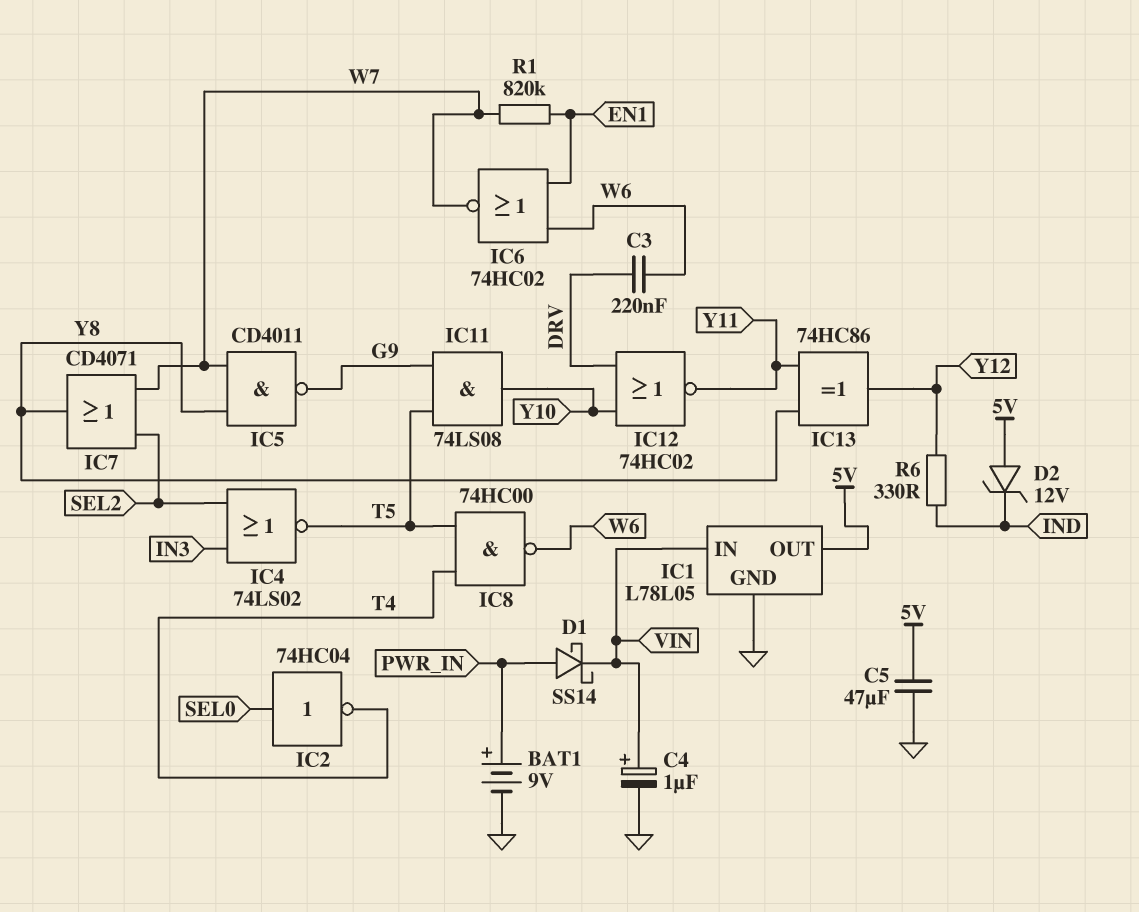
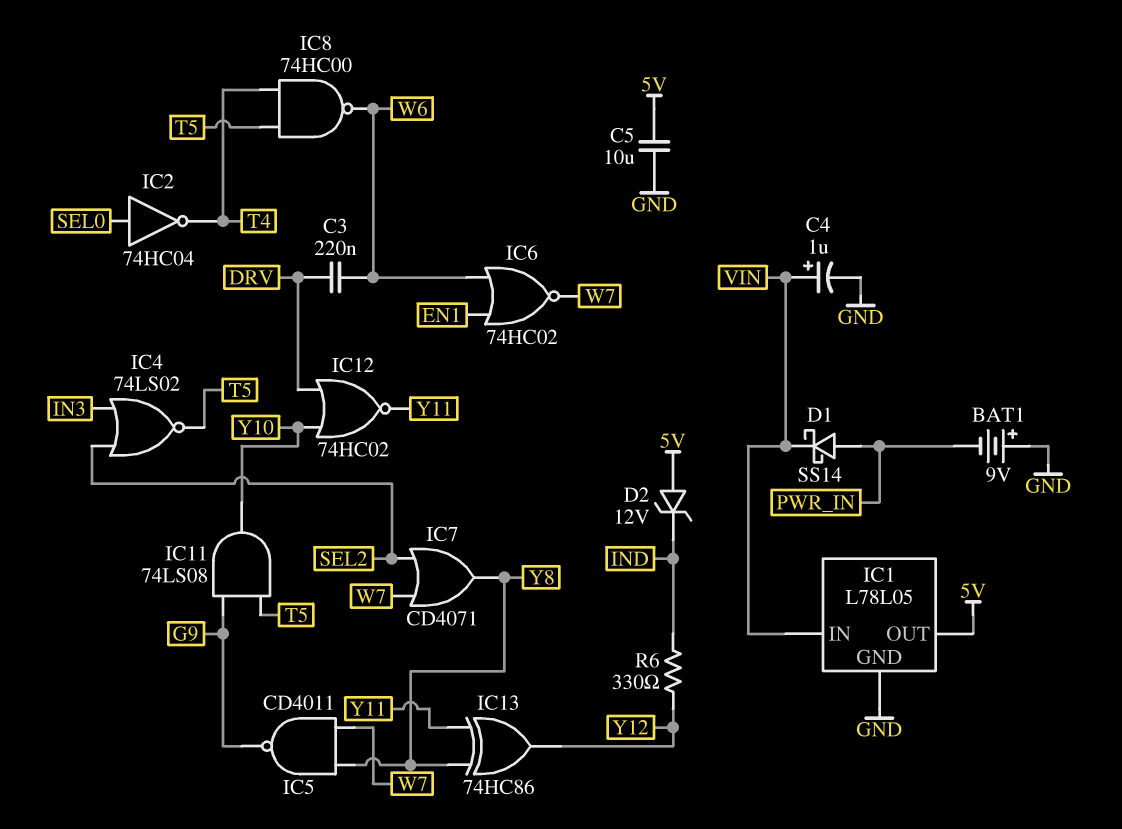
BAT1: 9V (plus PWR_IN, minus GND) -> 9V (plus GND, minus PWR_IN)
C5: 47uF (5V, GND) -> 10uF (5V, GND)
R1: 820k (EN1, W7) -> none

